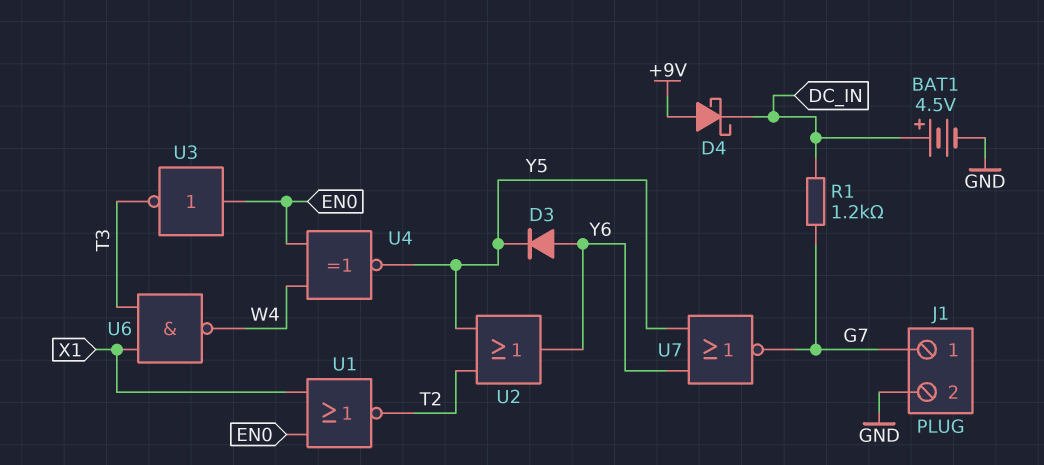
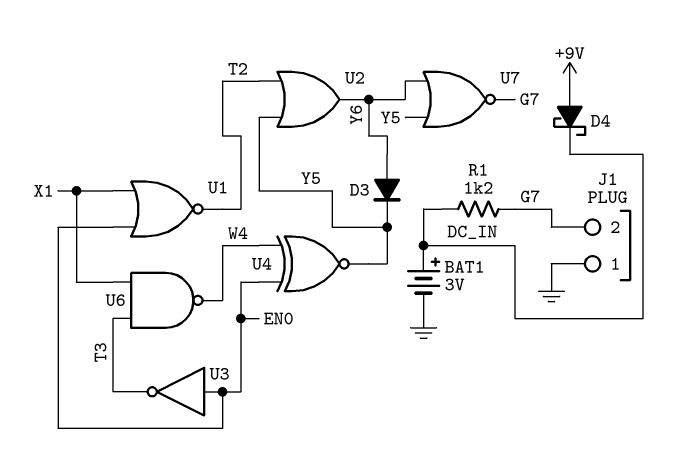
BAT1: 4.5V (plus DC_IN, minus GND) -> 3V (plus DC_IN, minus GND)
J1 pin 1: G7 -> GND
J1 pin 2: GND -> G7

